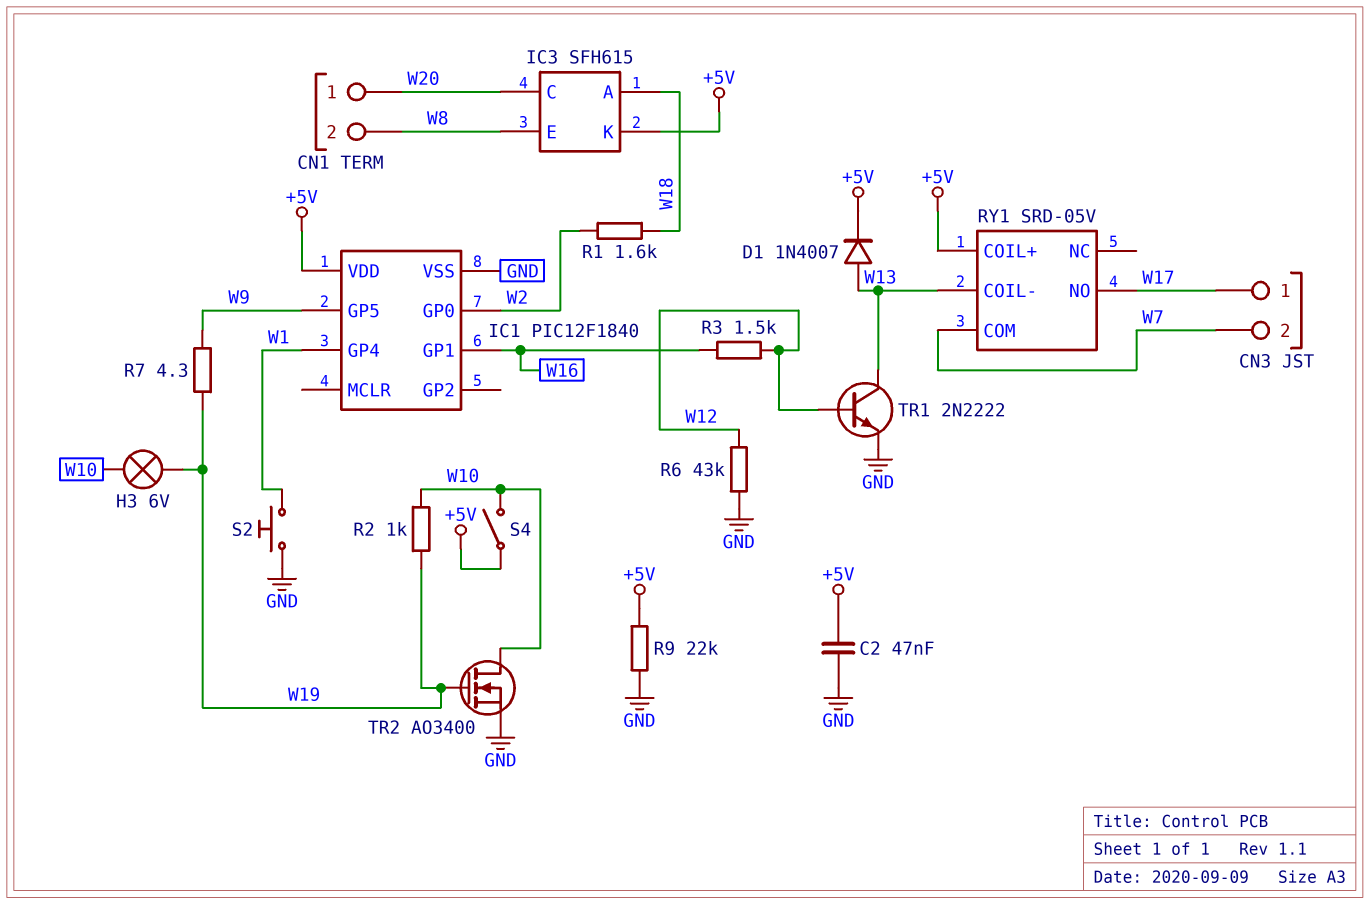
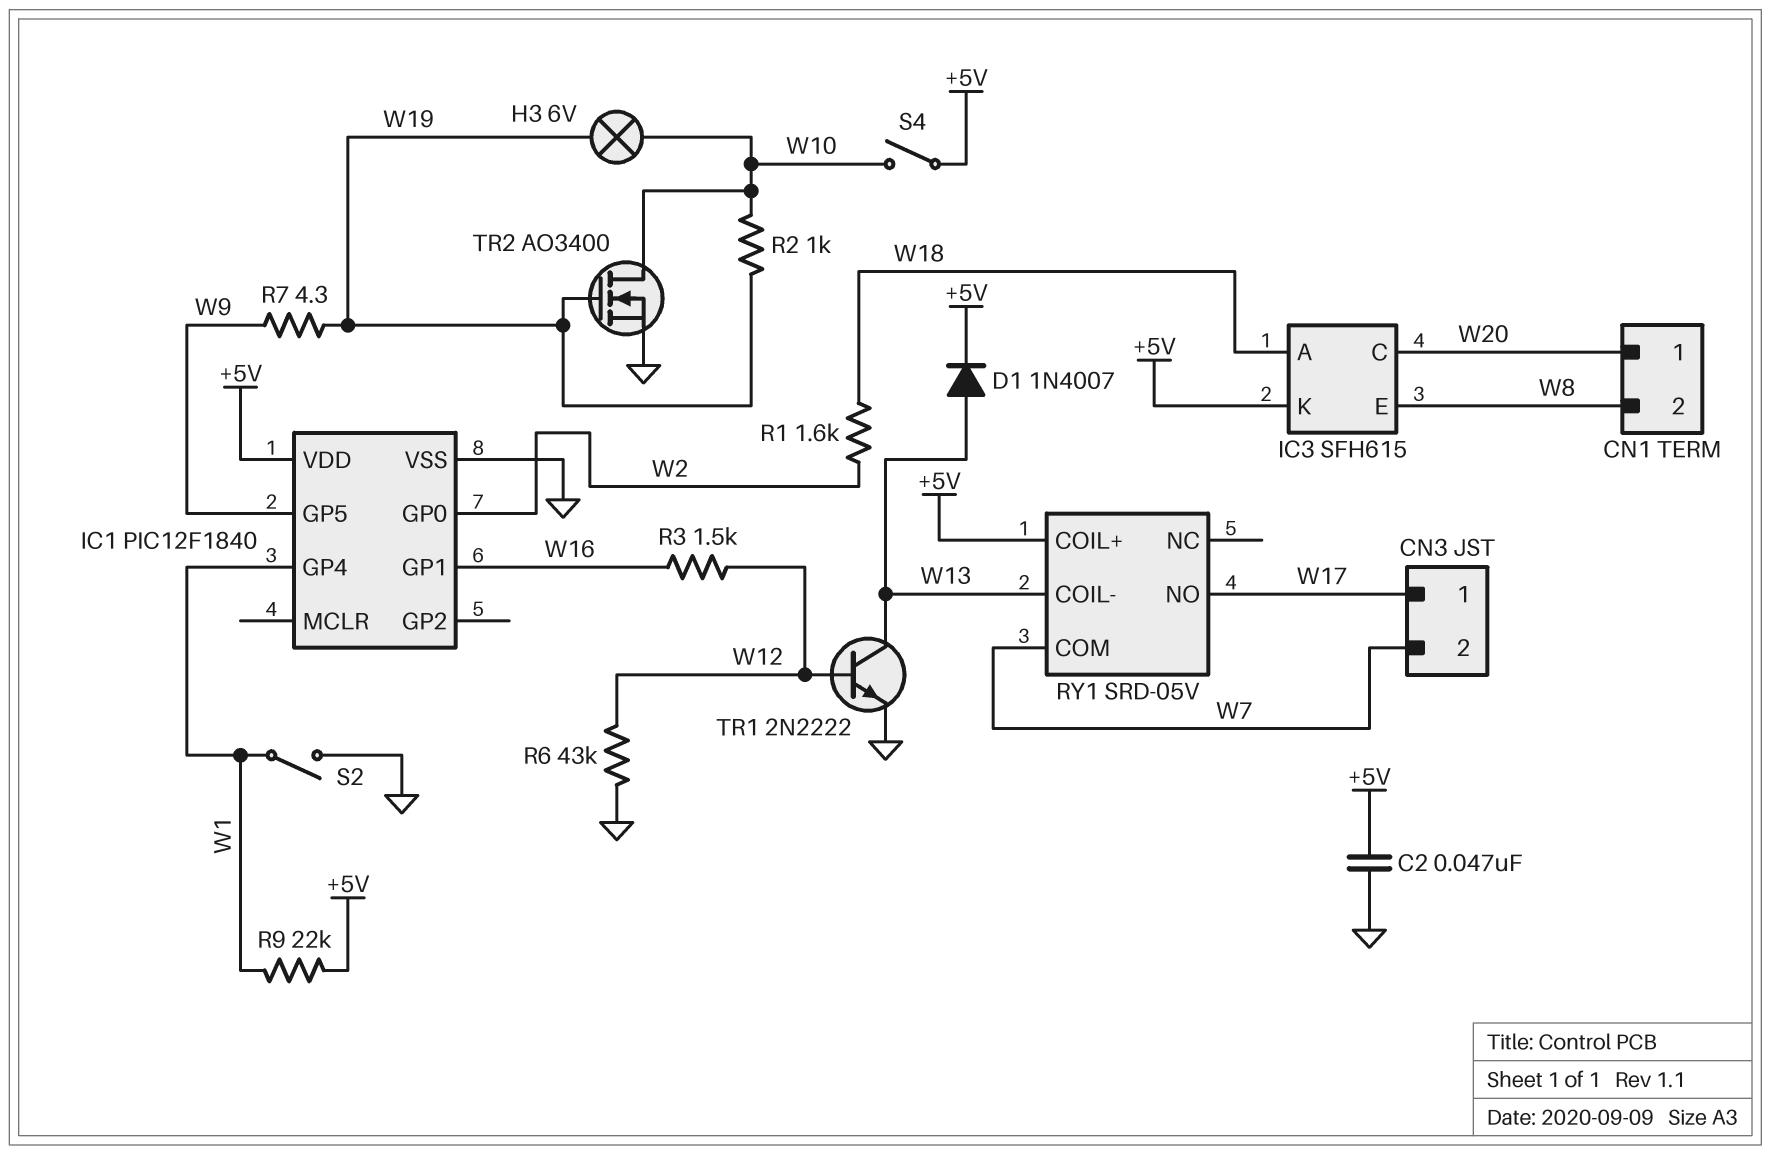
R9: 22k (+5V, GND) -> 22k (+5V, W1)
S2: button (GND, W1) -> switch (GND, W1)

